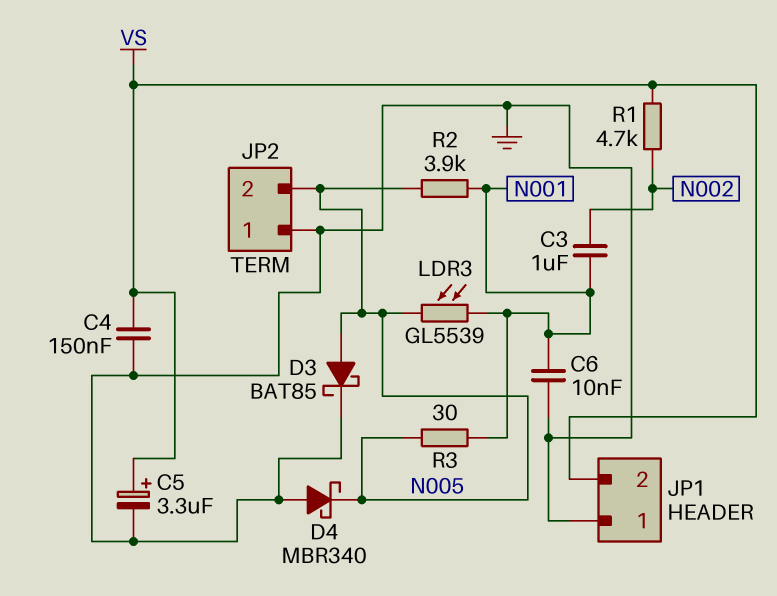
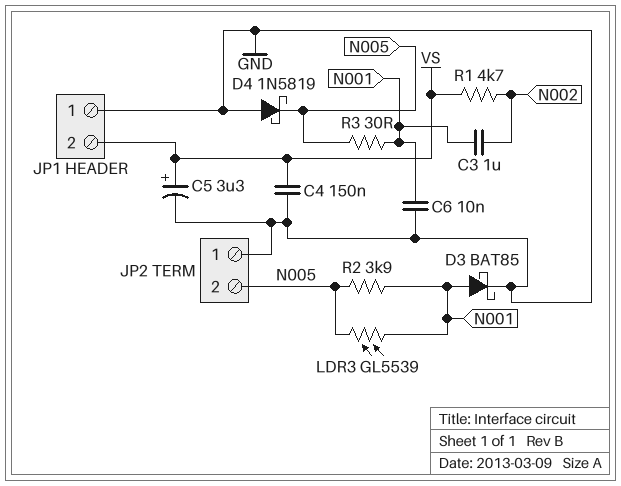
D3: schottky BAT85 (A N005, K GND) -> schottky BAT85 (A N001, K GND)
D4: schottky MBR340 (A GND, K N005) -> schottky 1N5819 (A GND, K N005)

